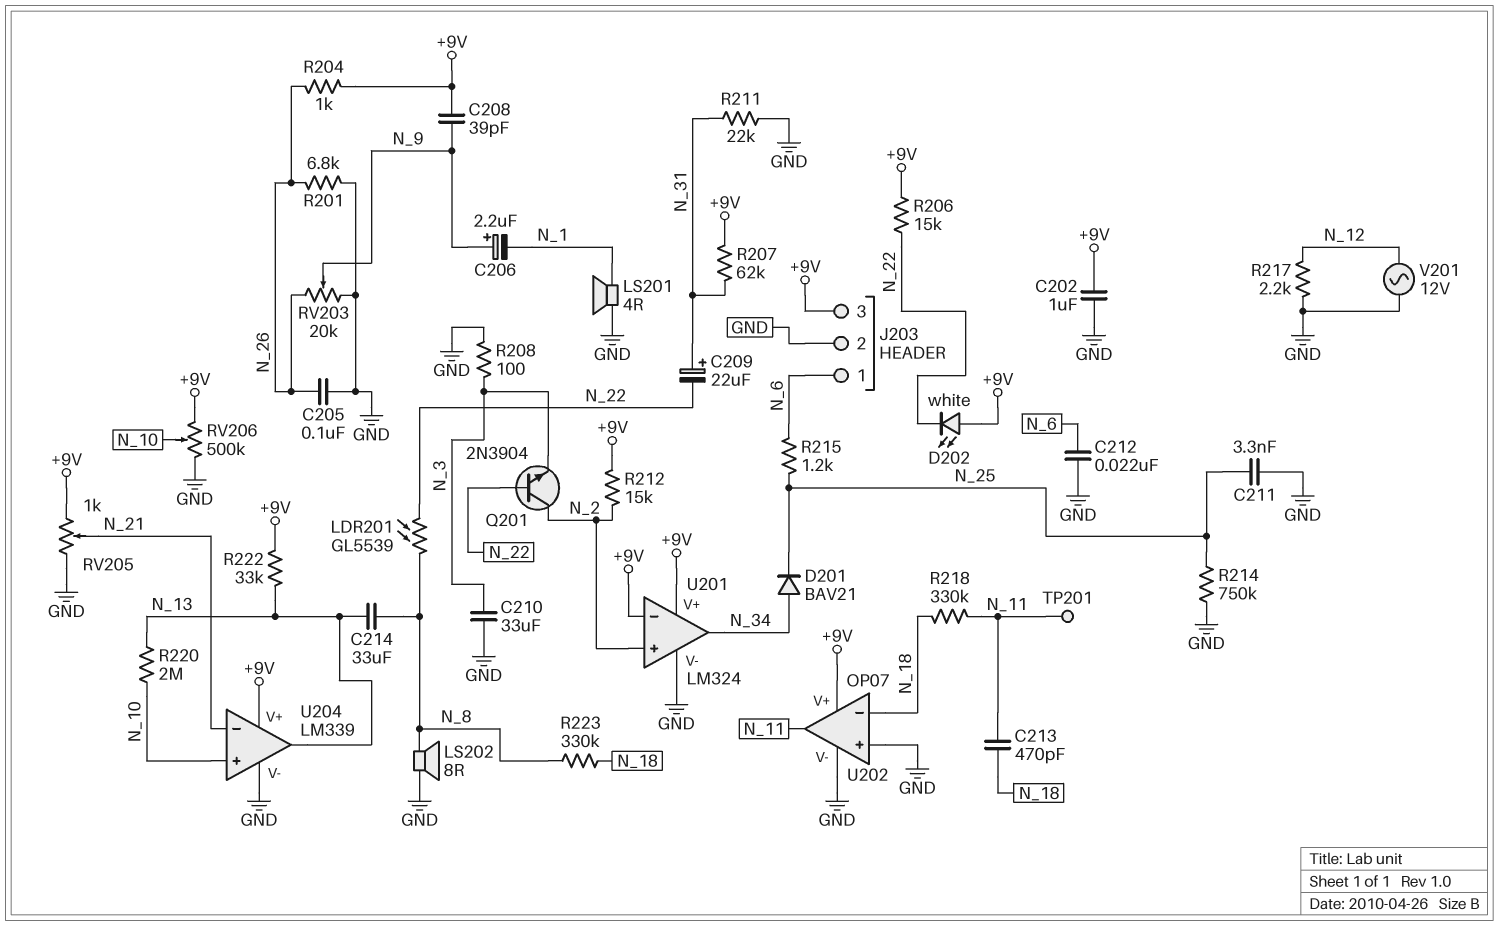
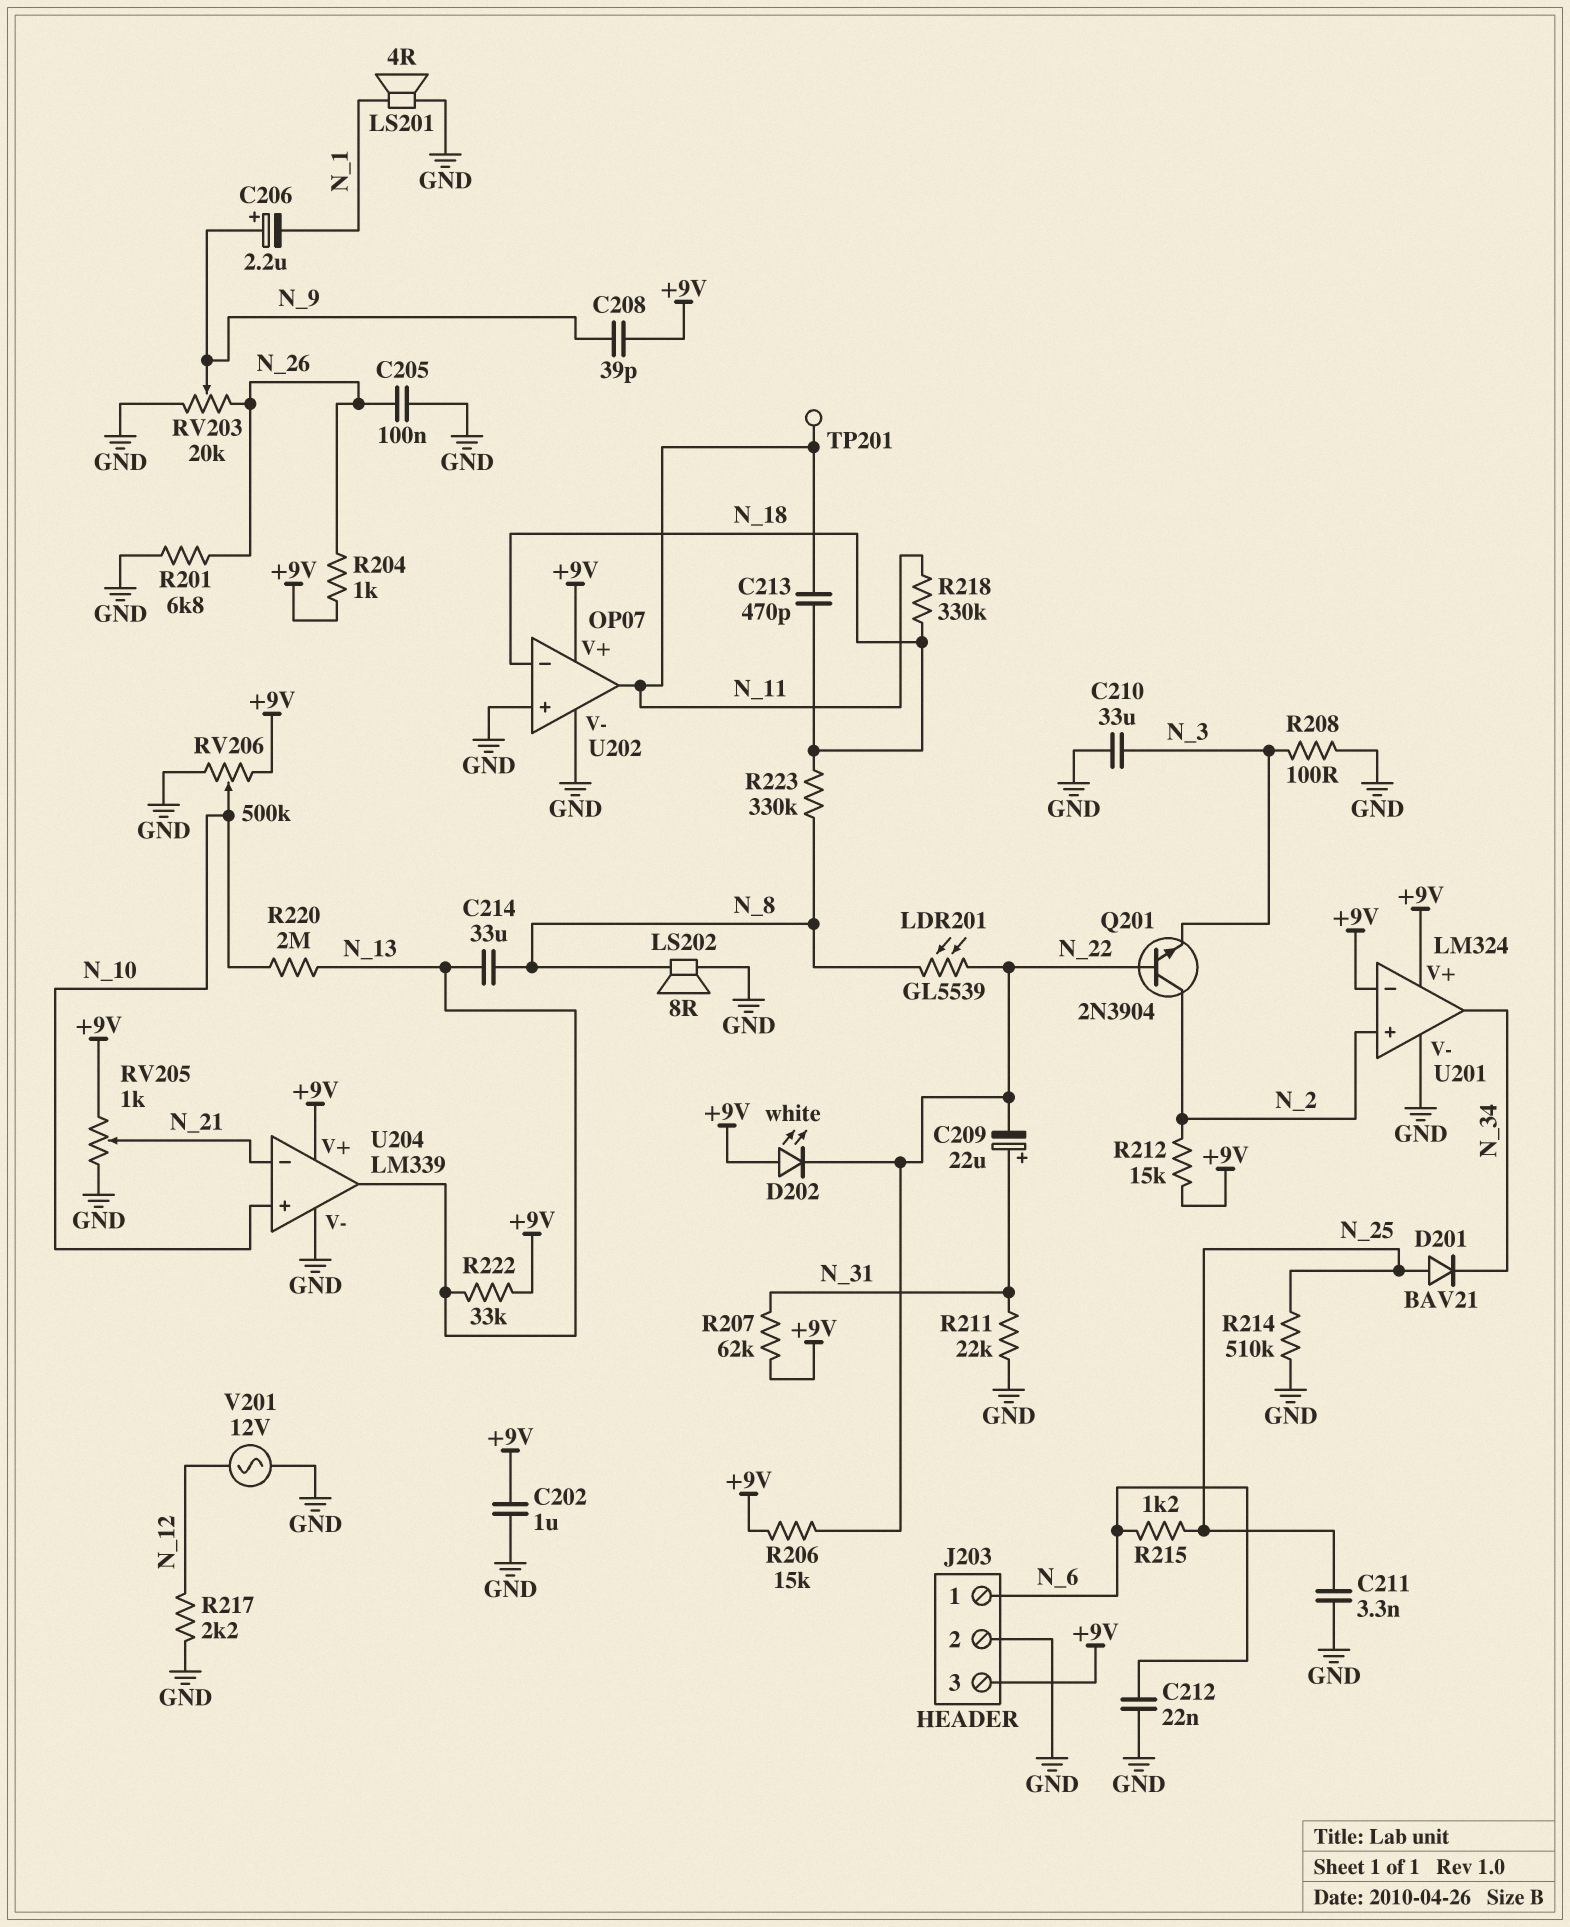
D201: diode BAV21 (A N_34, K N_25) -> diode BAV21 (A N_25, K N_34)
R214: 750k (GND, N_25) -> 510k (GND, N_25)

